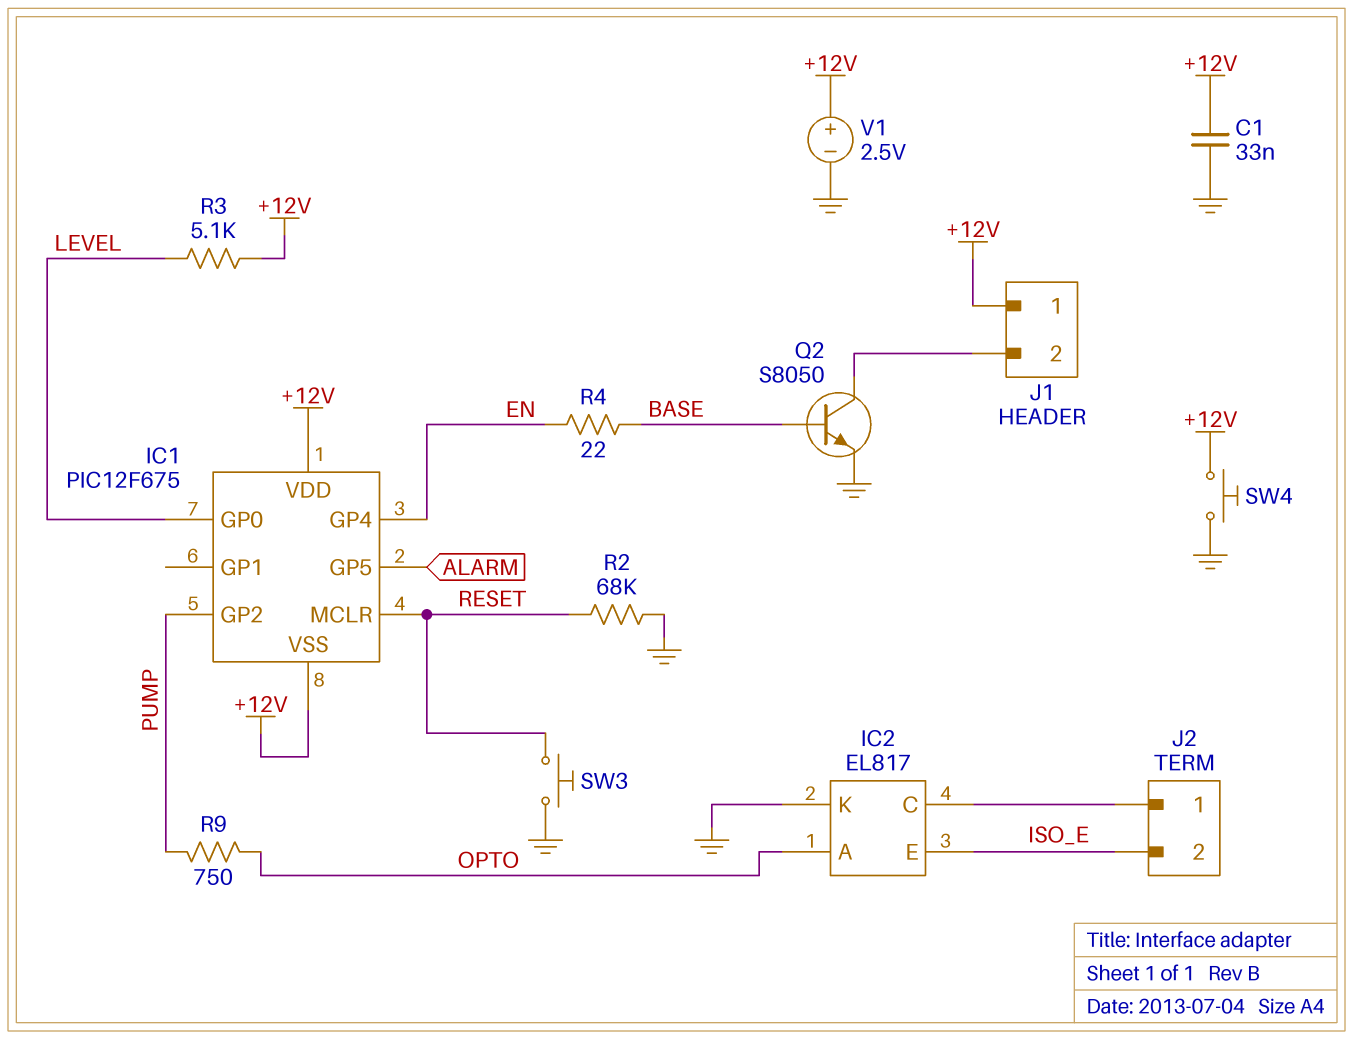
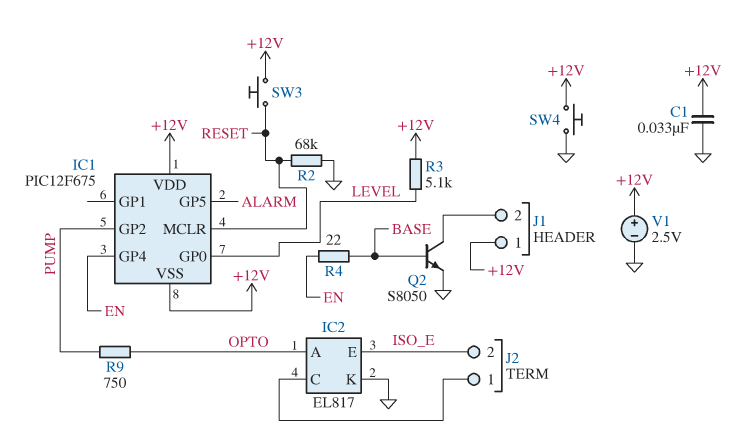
SW3: button (GND, RESET) -> button (+12V, RESET)

